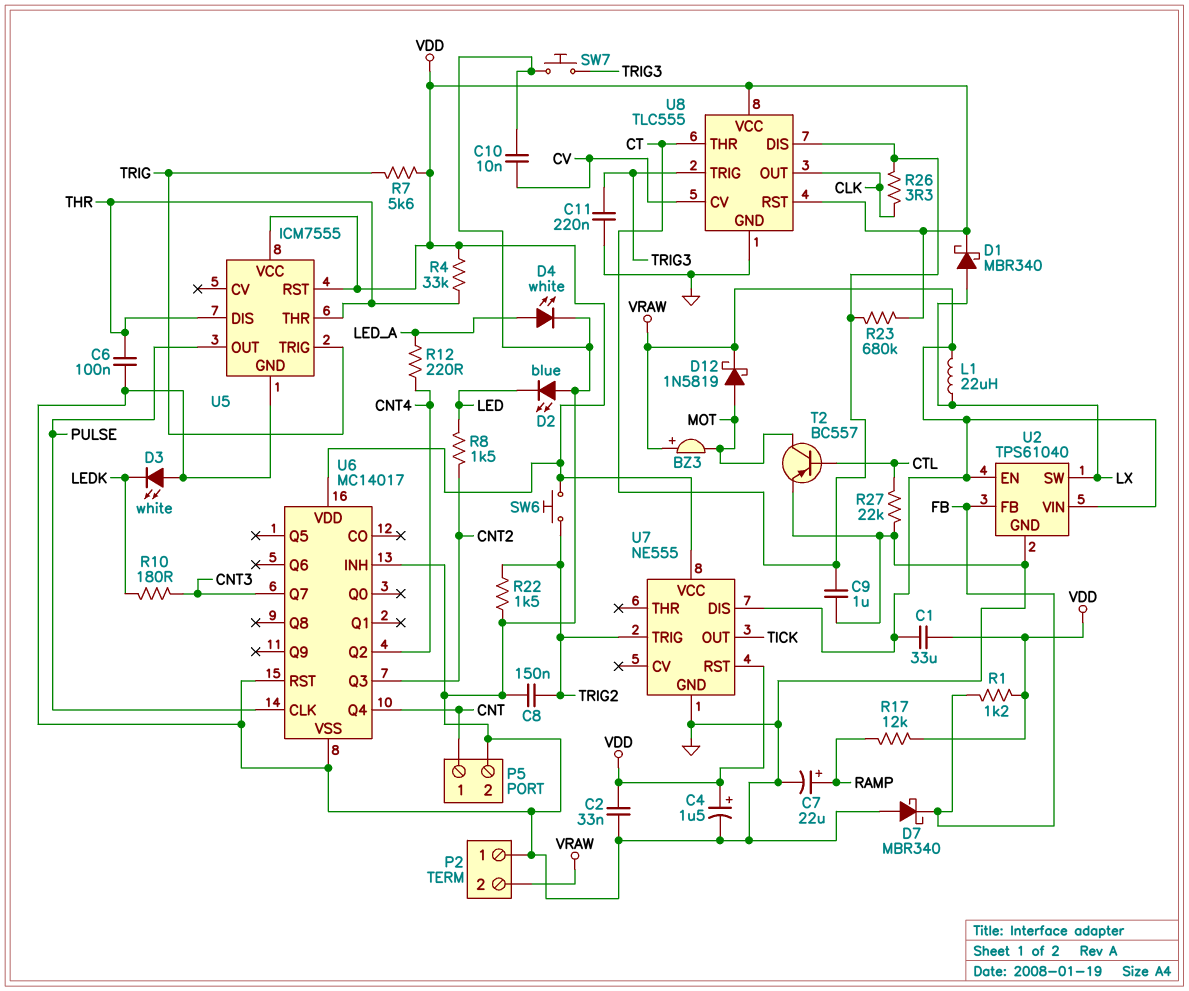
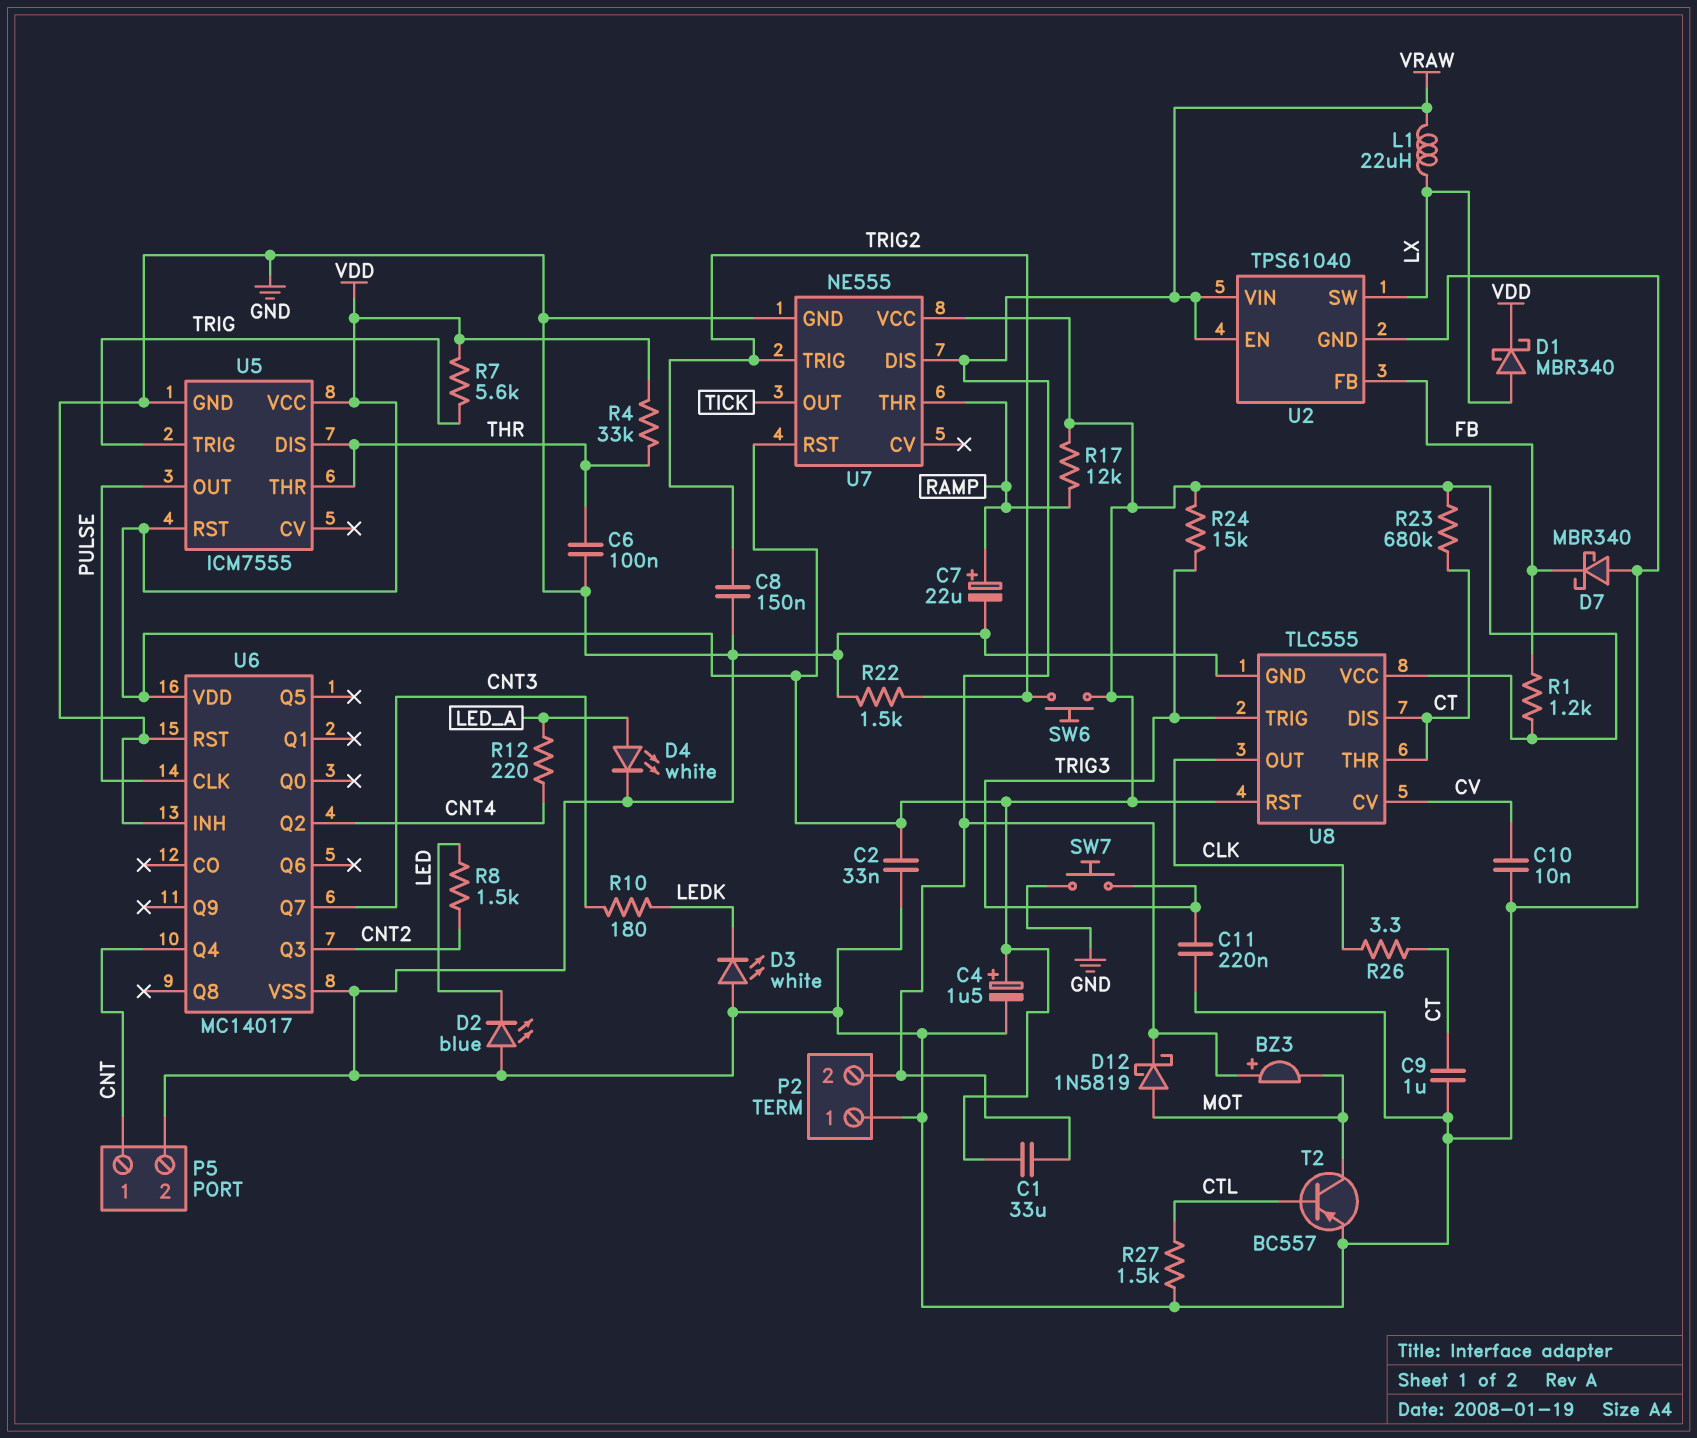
R24: none -> 15k (TRIG3, VDD)
R27: 22k (CTL, GND) -> 1.5k (CTL, GND)
U7 pin THR: none -> RAMP

